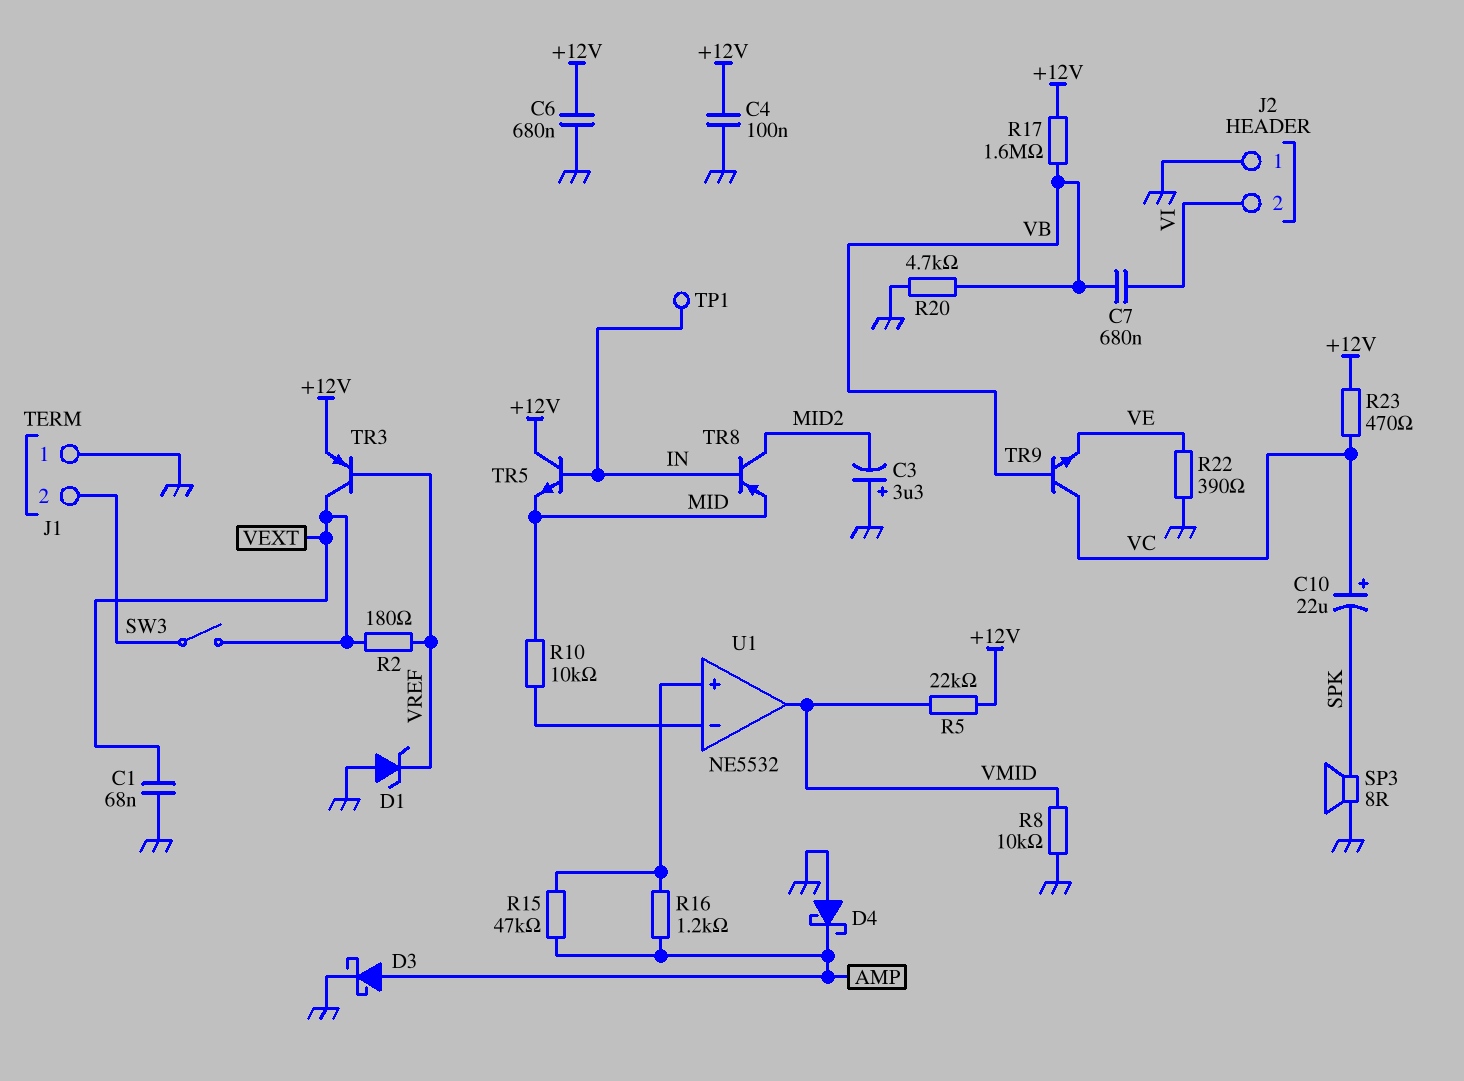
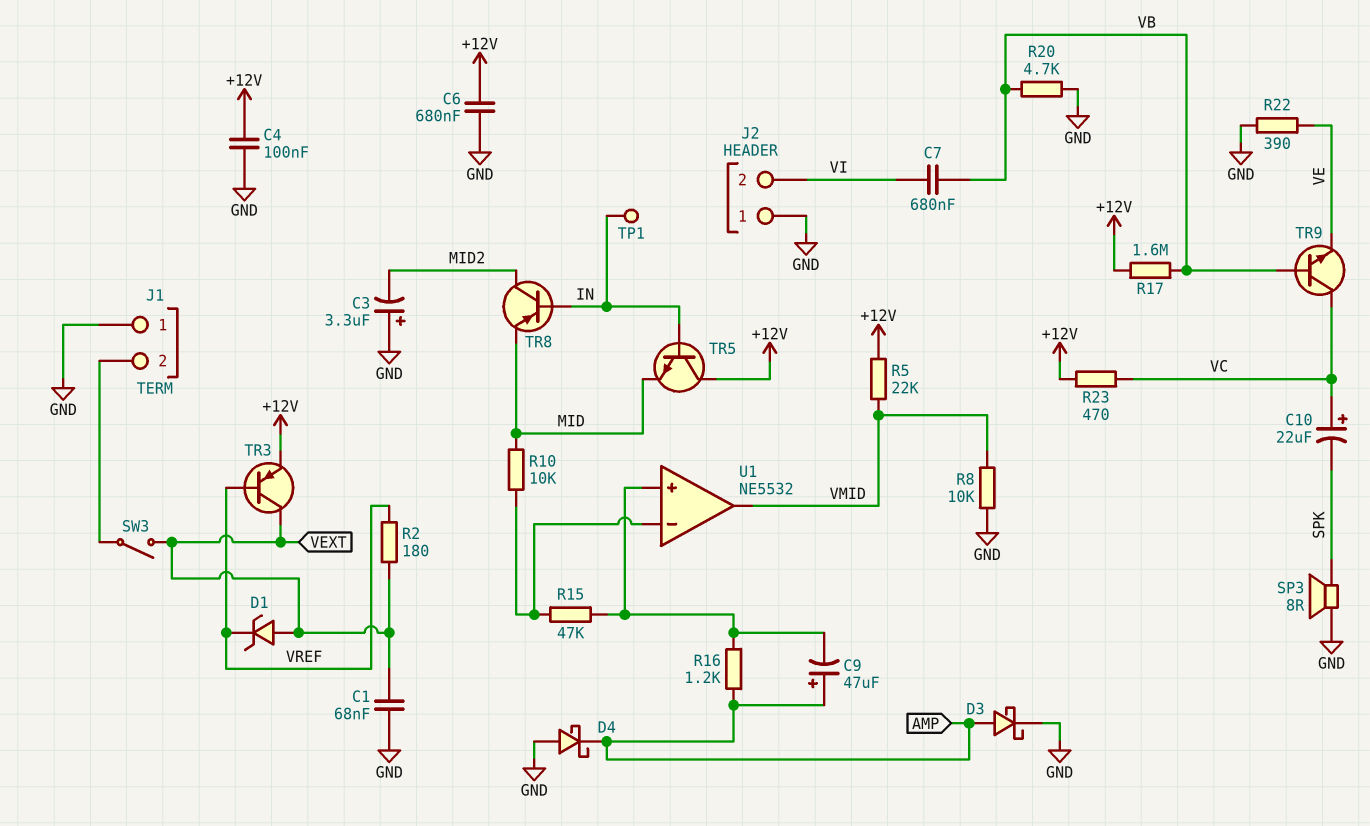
C9: none -> 47uF (plus AMP, minus U1/in+)
D1: zener (A GND, K VREF) -> zener (A VEXT, K VREF)
R15: 47k (AMP, U1/in+) -> 47k (U1/in+, U1/in-)

